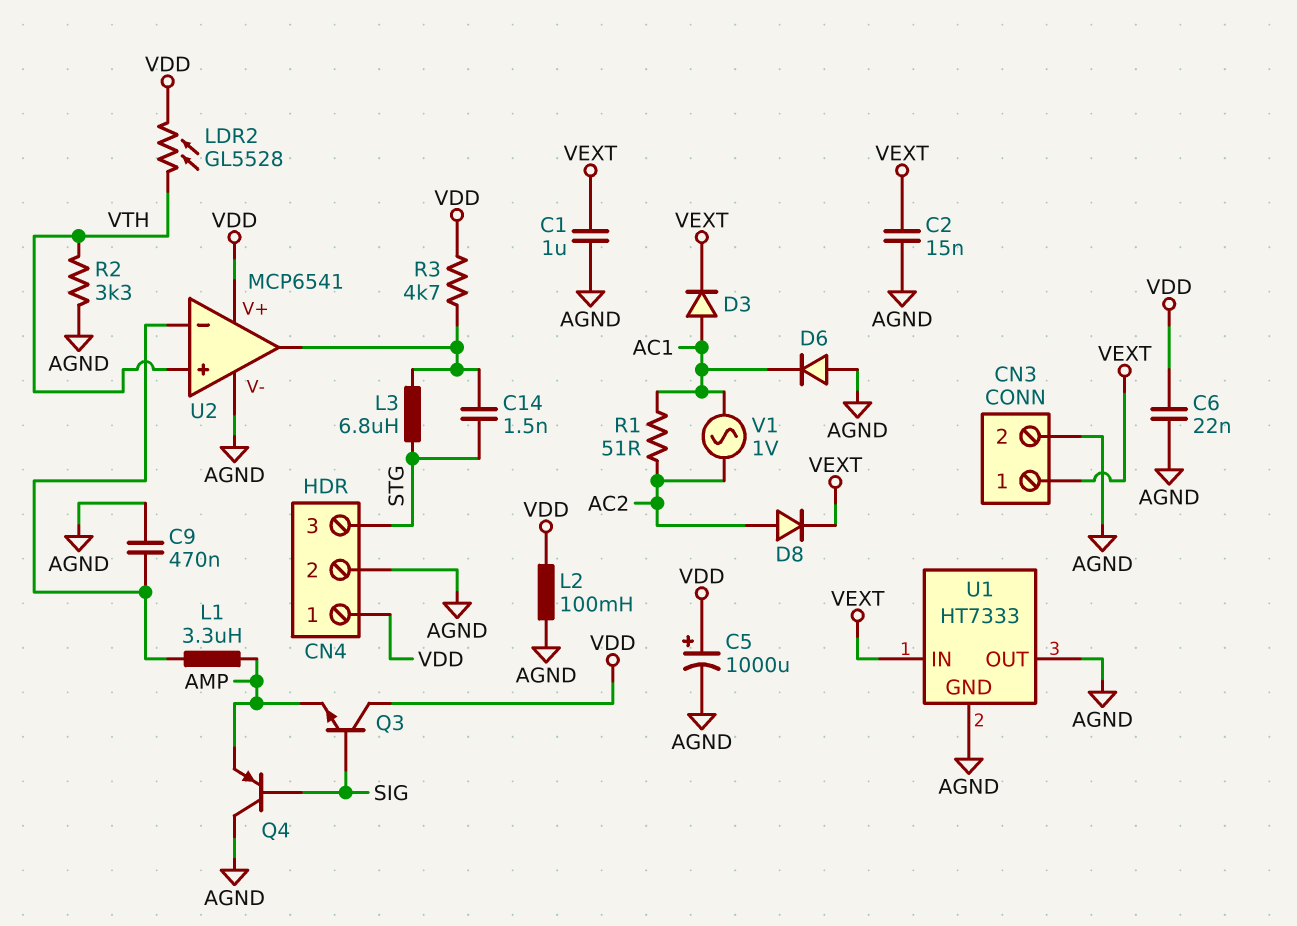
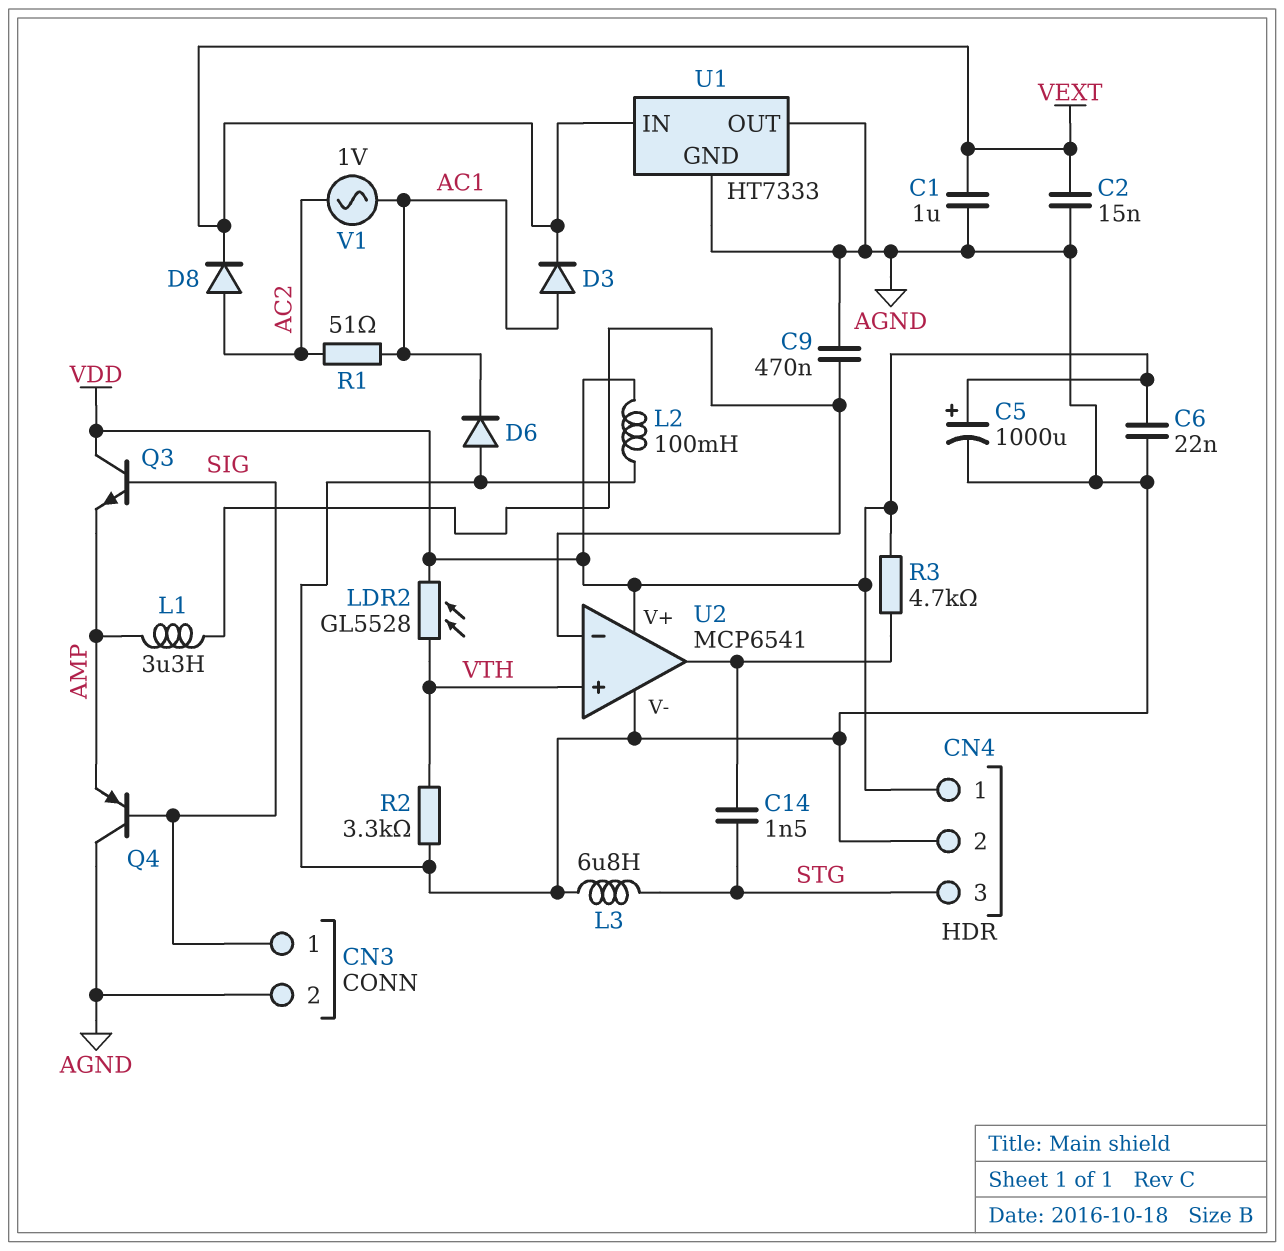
CN3 pin 1: VEXT -> SIG
L3: 6.8uH (STG, U2/out) -> 6.8uH (AGND, STG)

